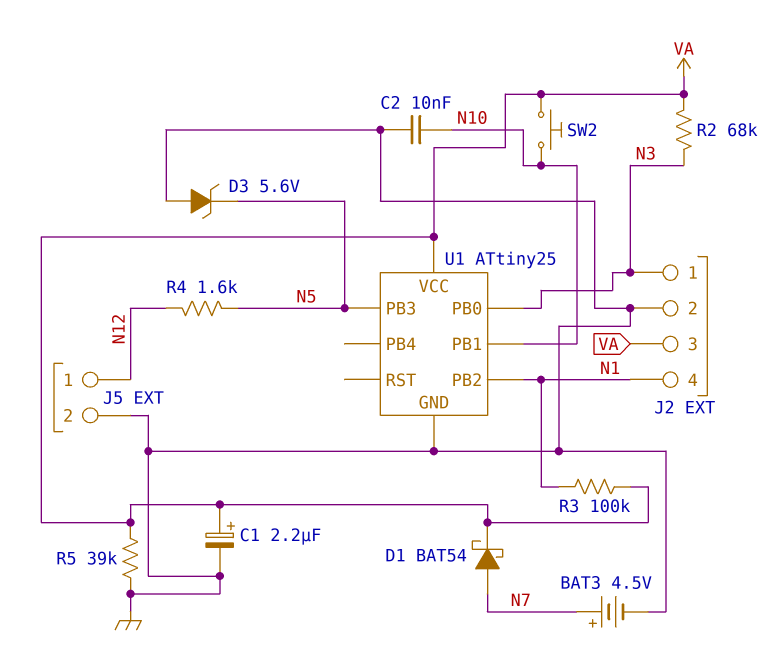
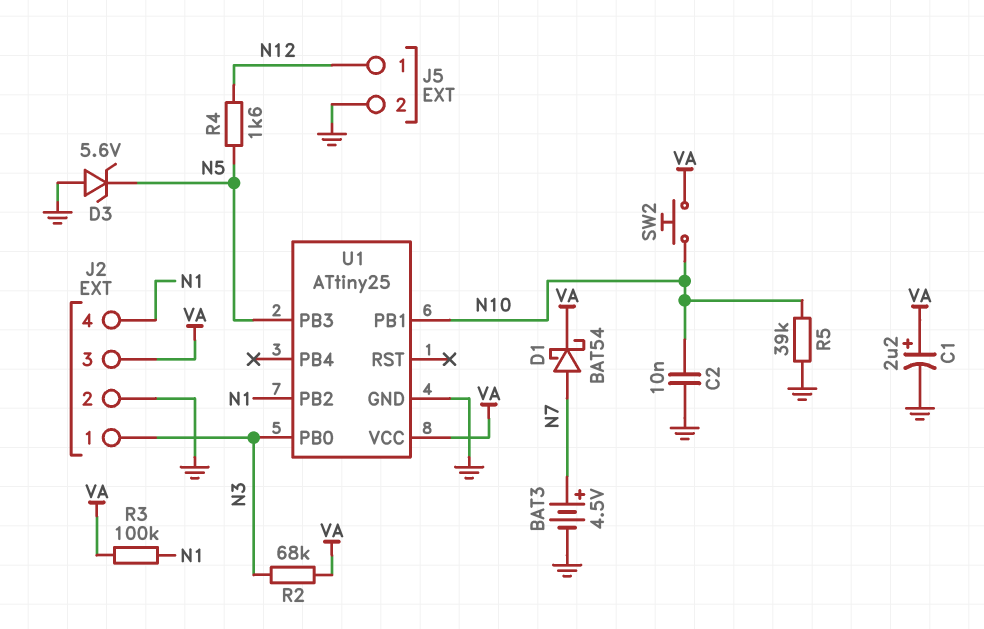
R5: 39k (GND, VA) -> 39k (GND, N10)

